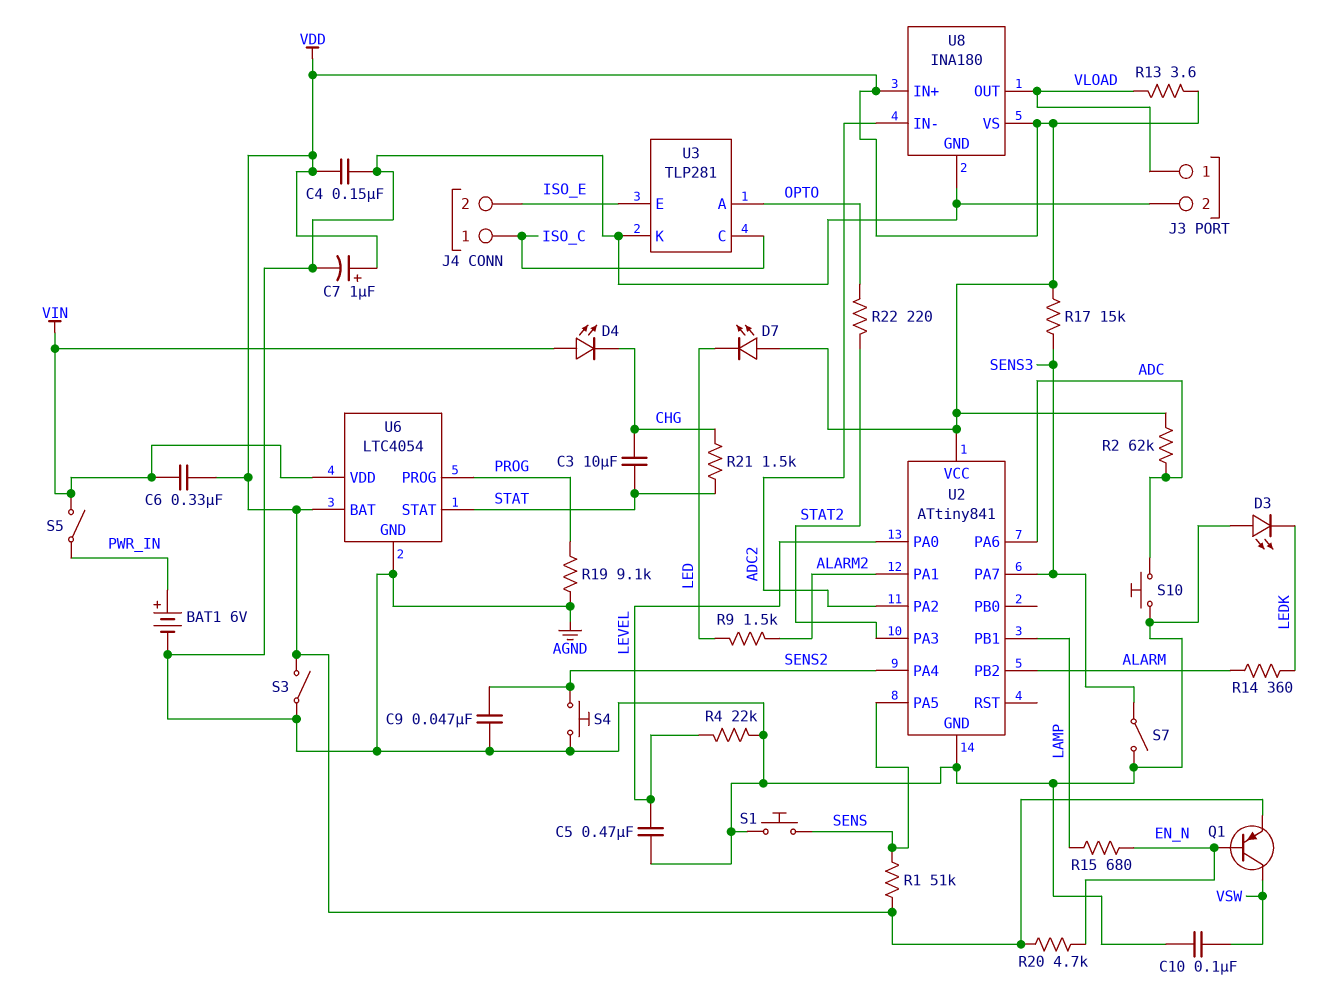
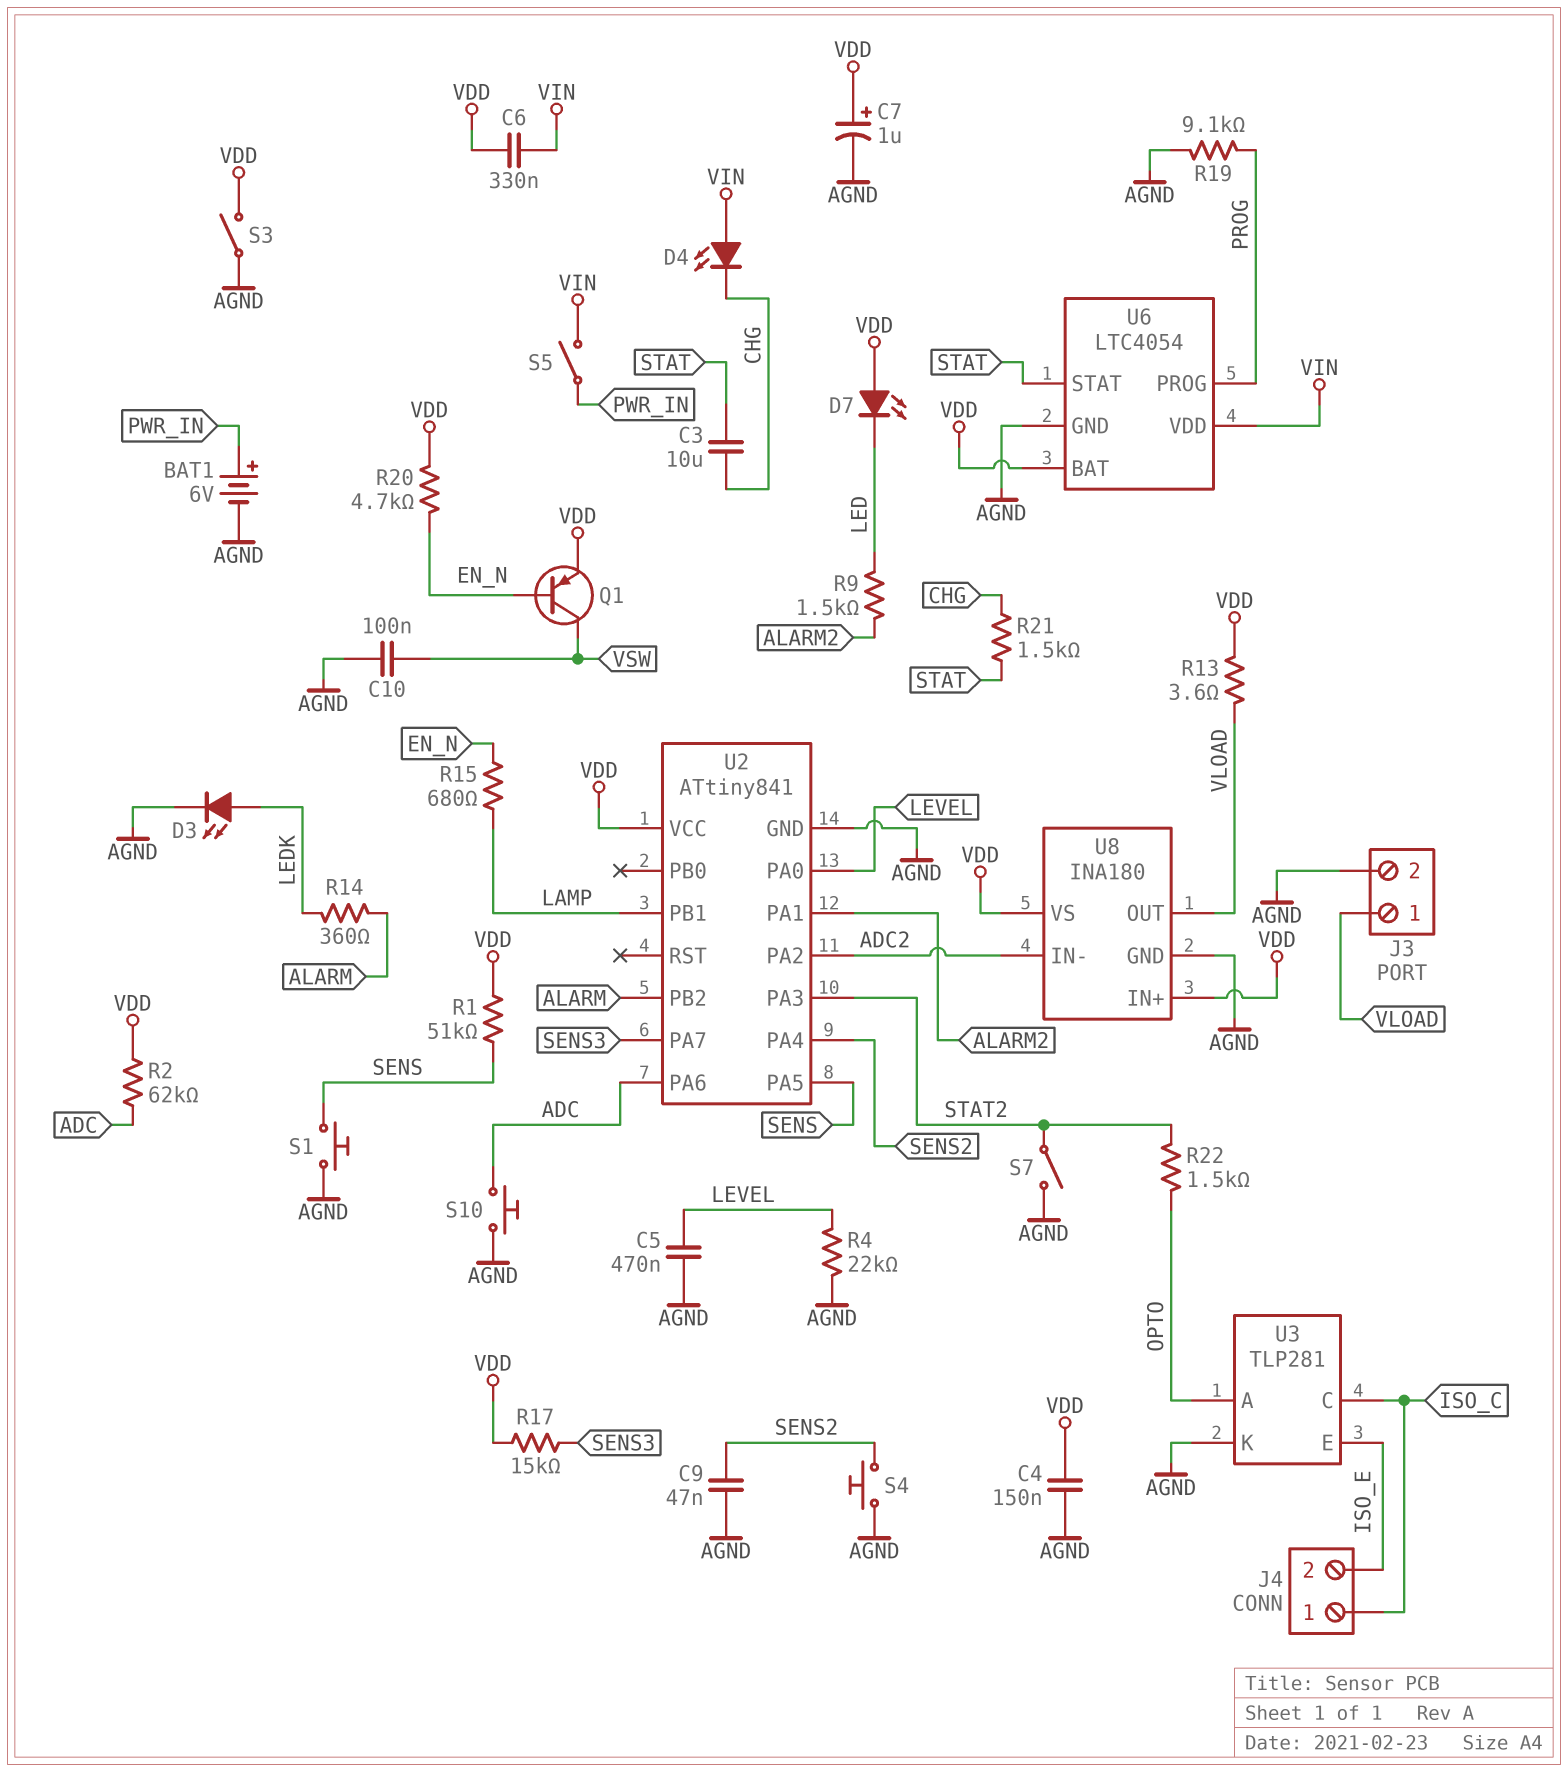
D3: LED (A AGND, K LEDK) -> LED (A LEDK, K AGND)
R22: 220 (OPTO, STAT2) -> 1.5k (OPTO, STAT2)
S7: switch (AGND, SENS3) -> switch (AGND, STAT2)

